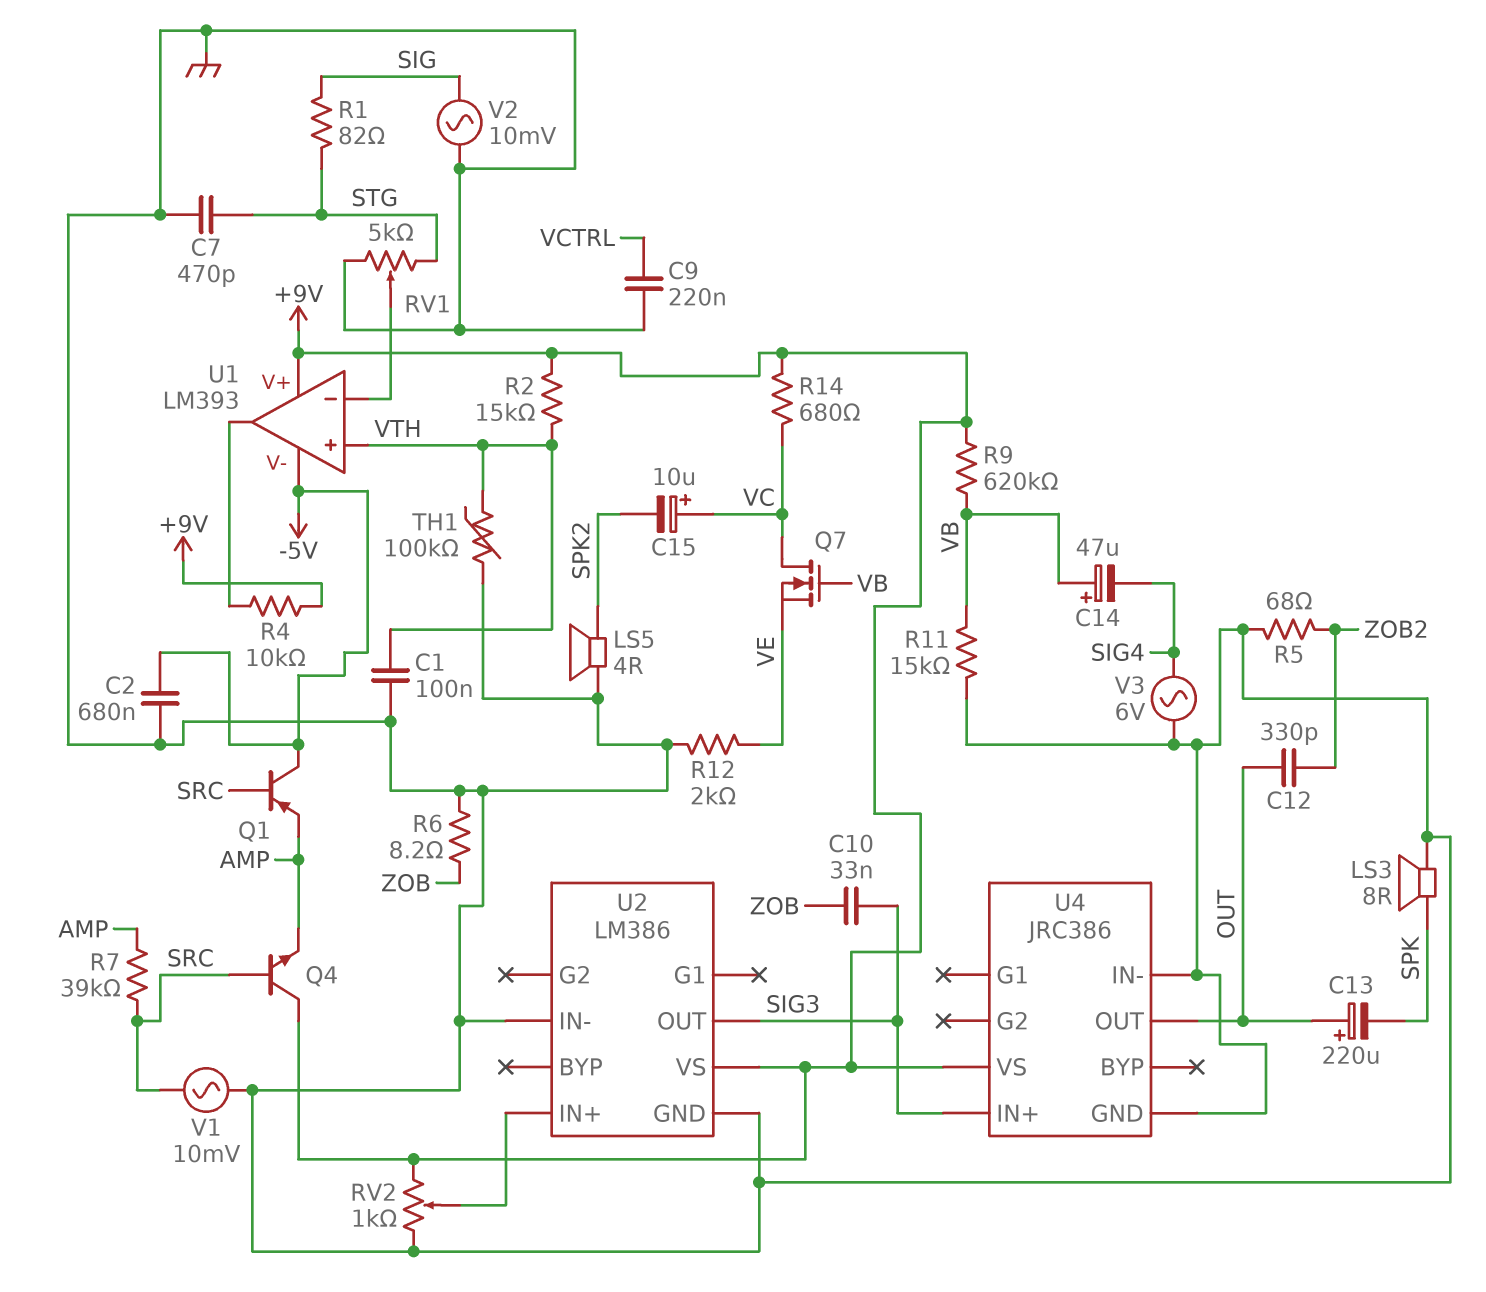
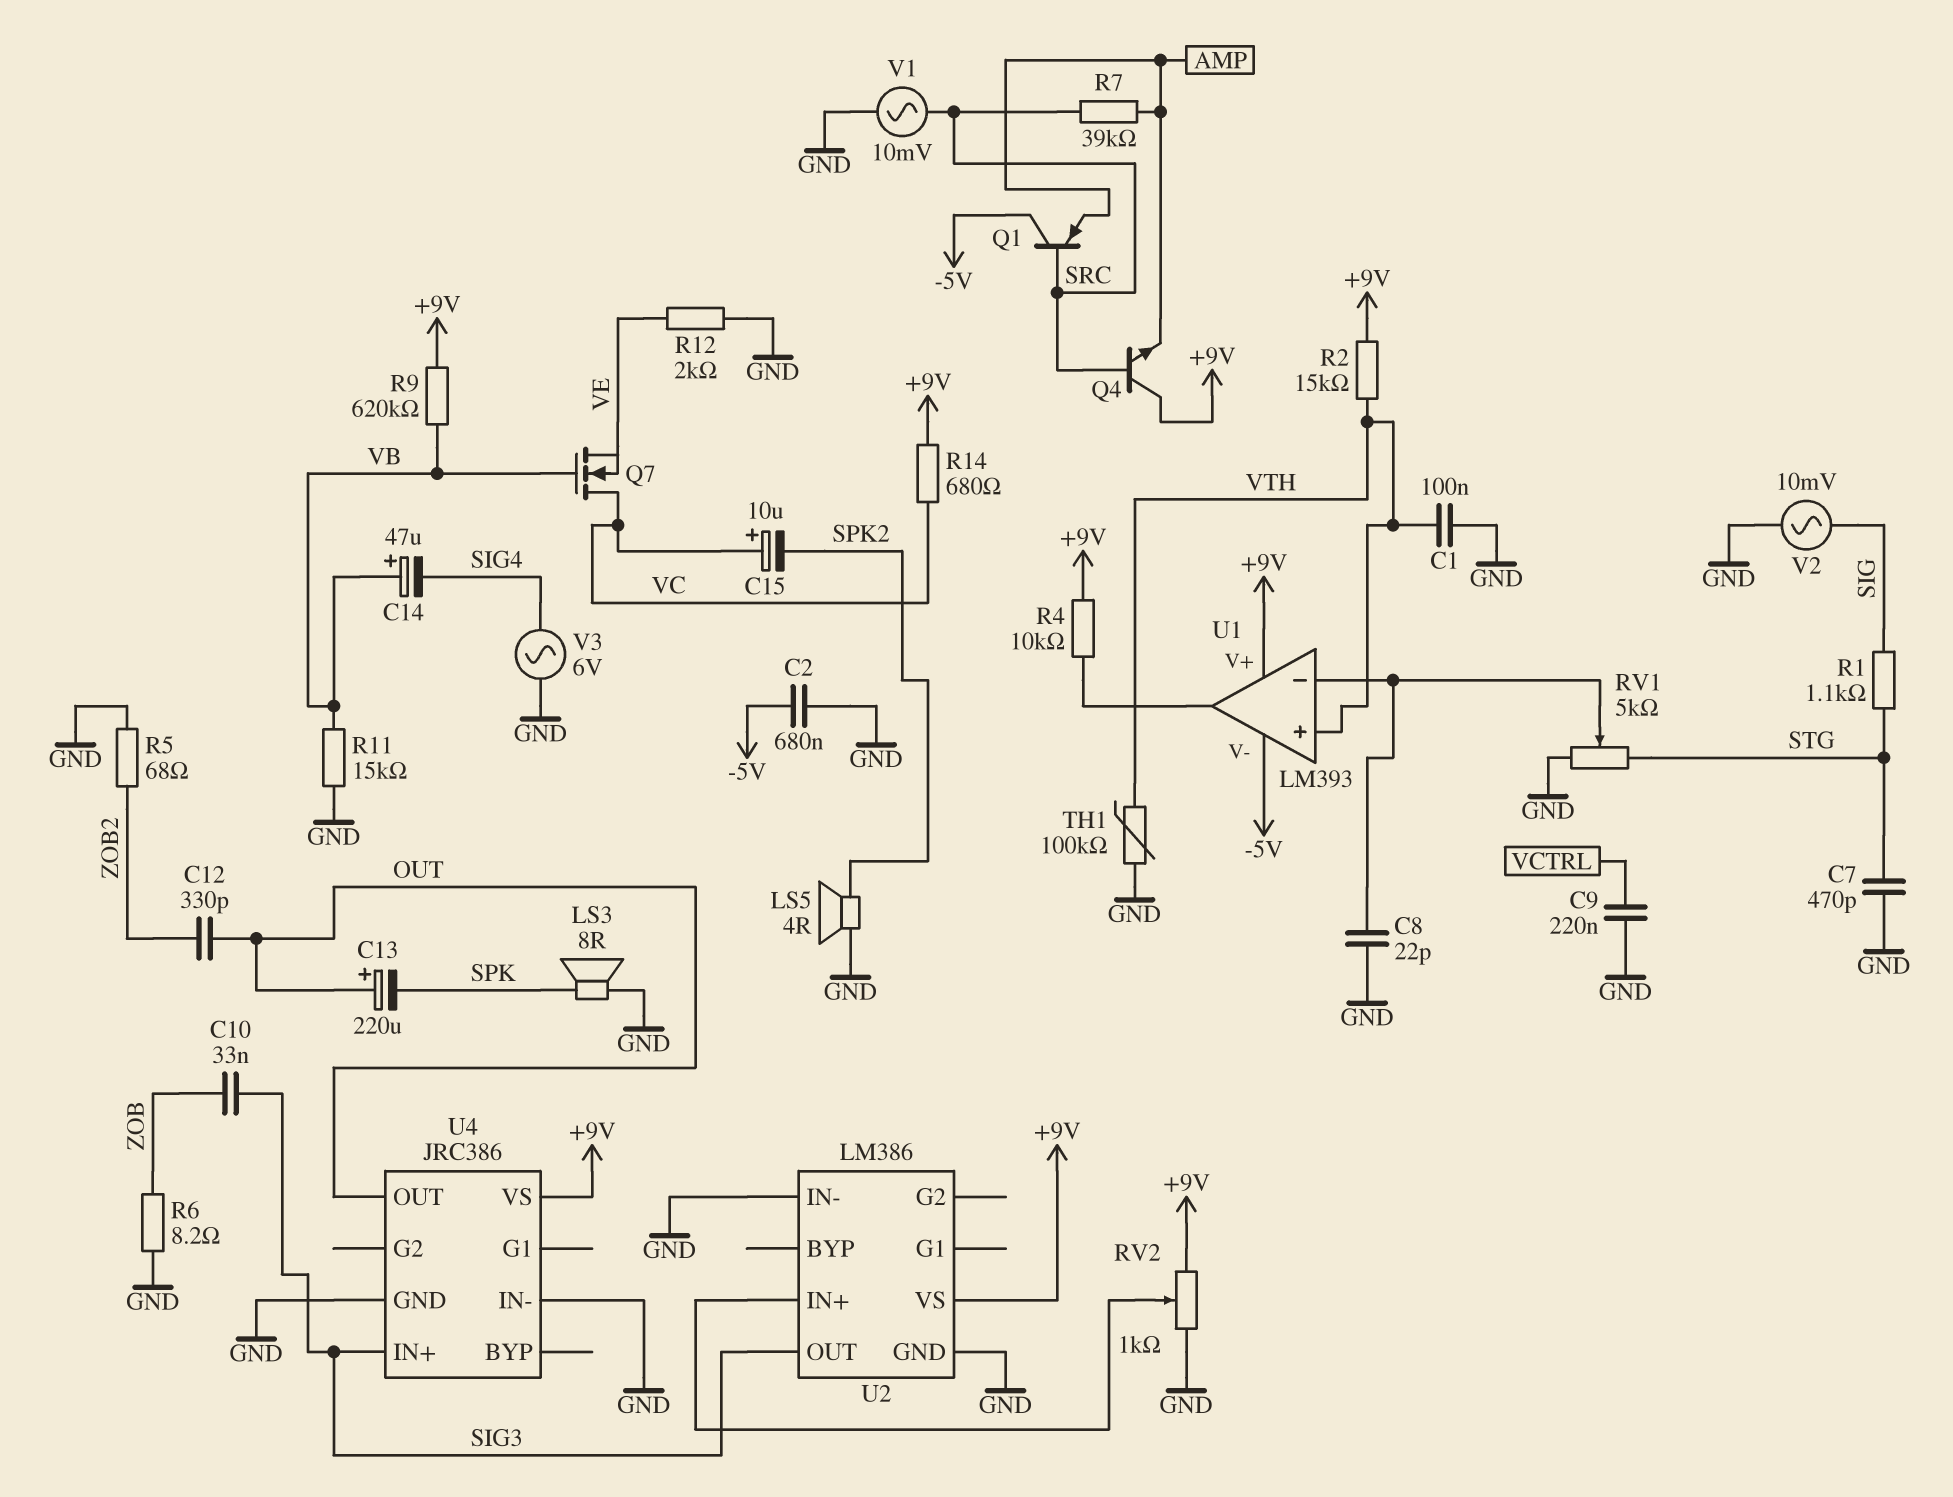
C8: none -> 22pF (GND, U1/in-)
R1: 82 (SIG, STG) -> 1.1k (SIG, STG)

